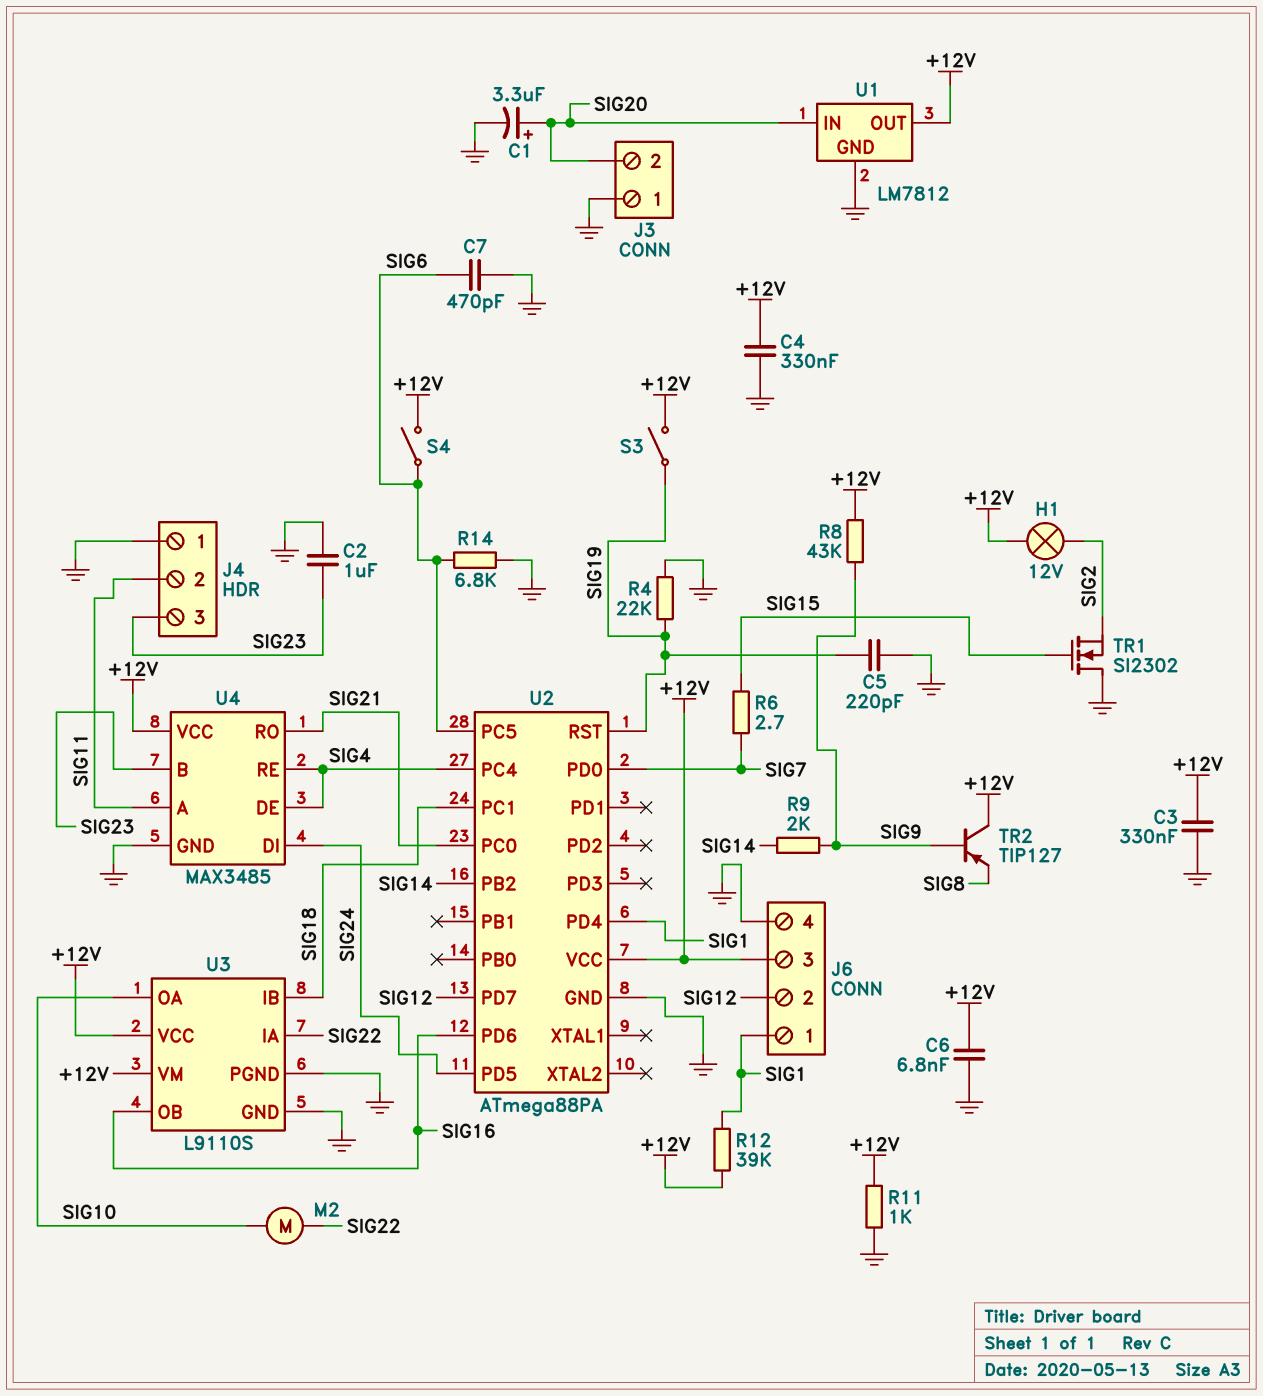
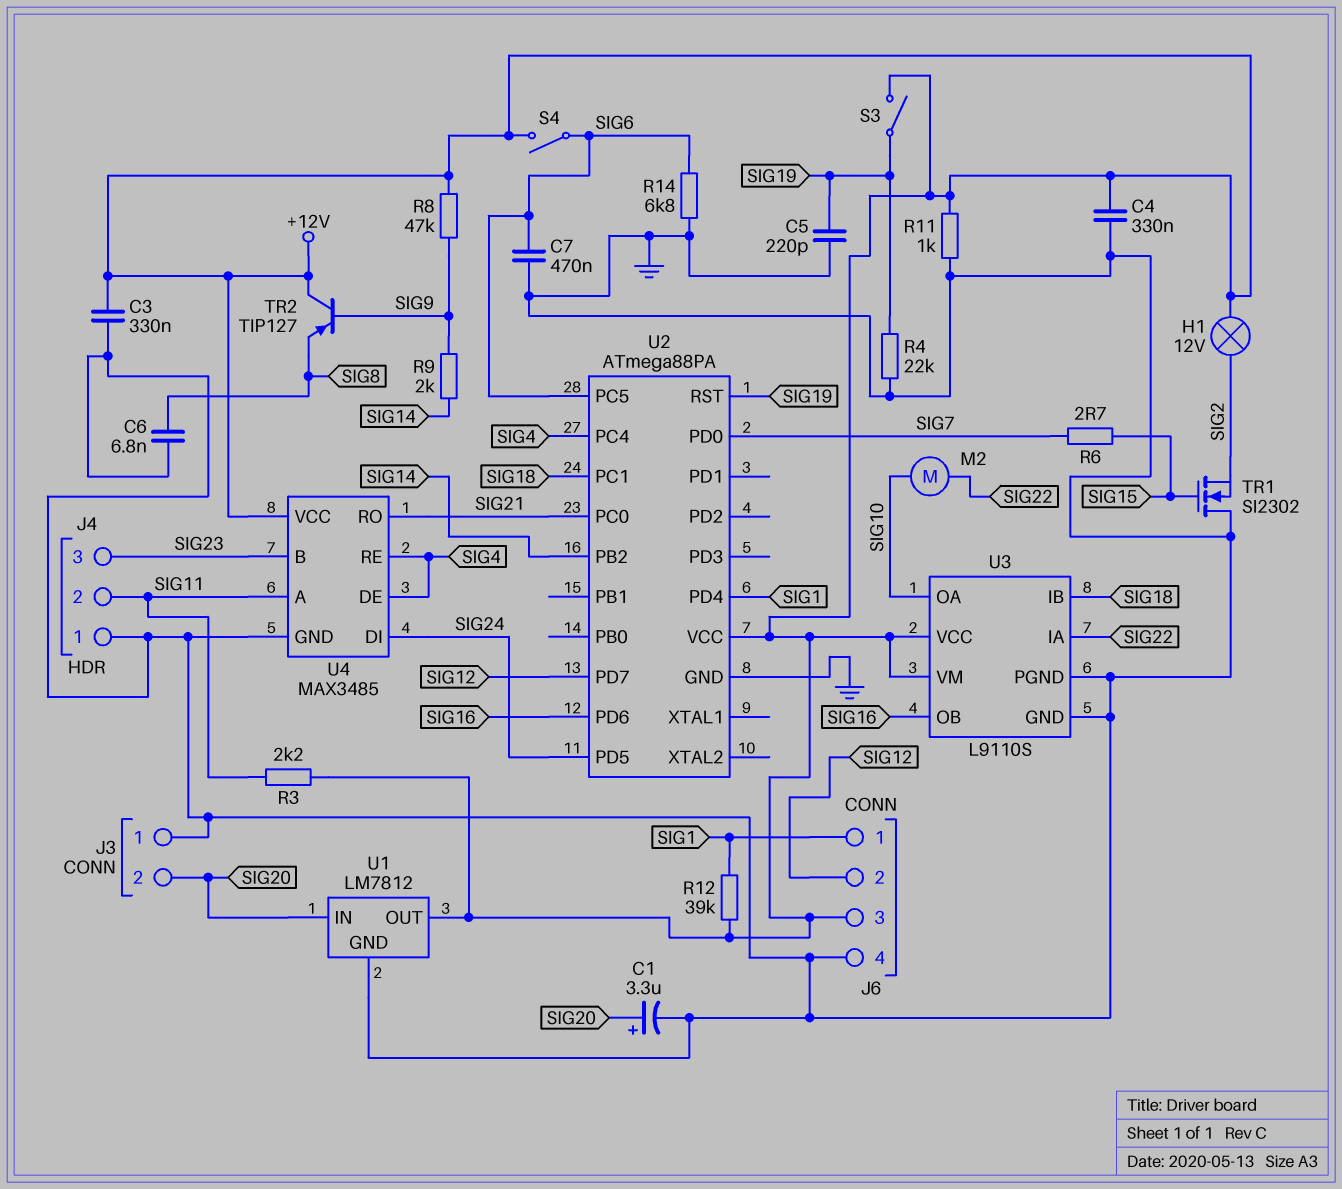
C2: 1uF (GND, SIG23) -> none
C6: 6.8nF (+12V, GND) -> 6.8nF (GND, SIG8)
C7: 470pF (GND, SIG6) -> 470nF (GND, SIG6)
R3: none -> 2.2k (+12V, SIG11)
R8: 43k (+12V, SIG9) -> 47k (+12V, SIG9)

